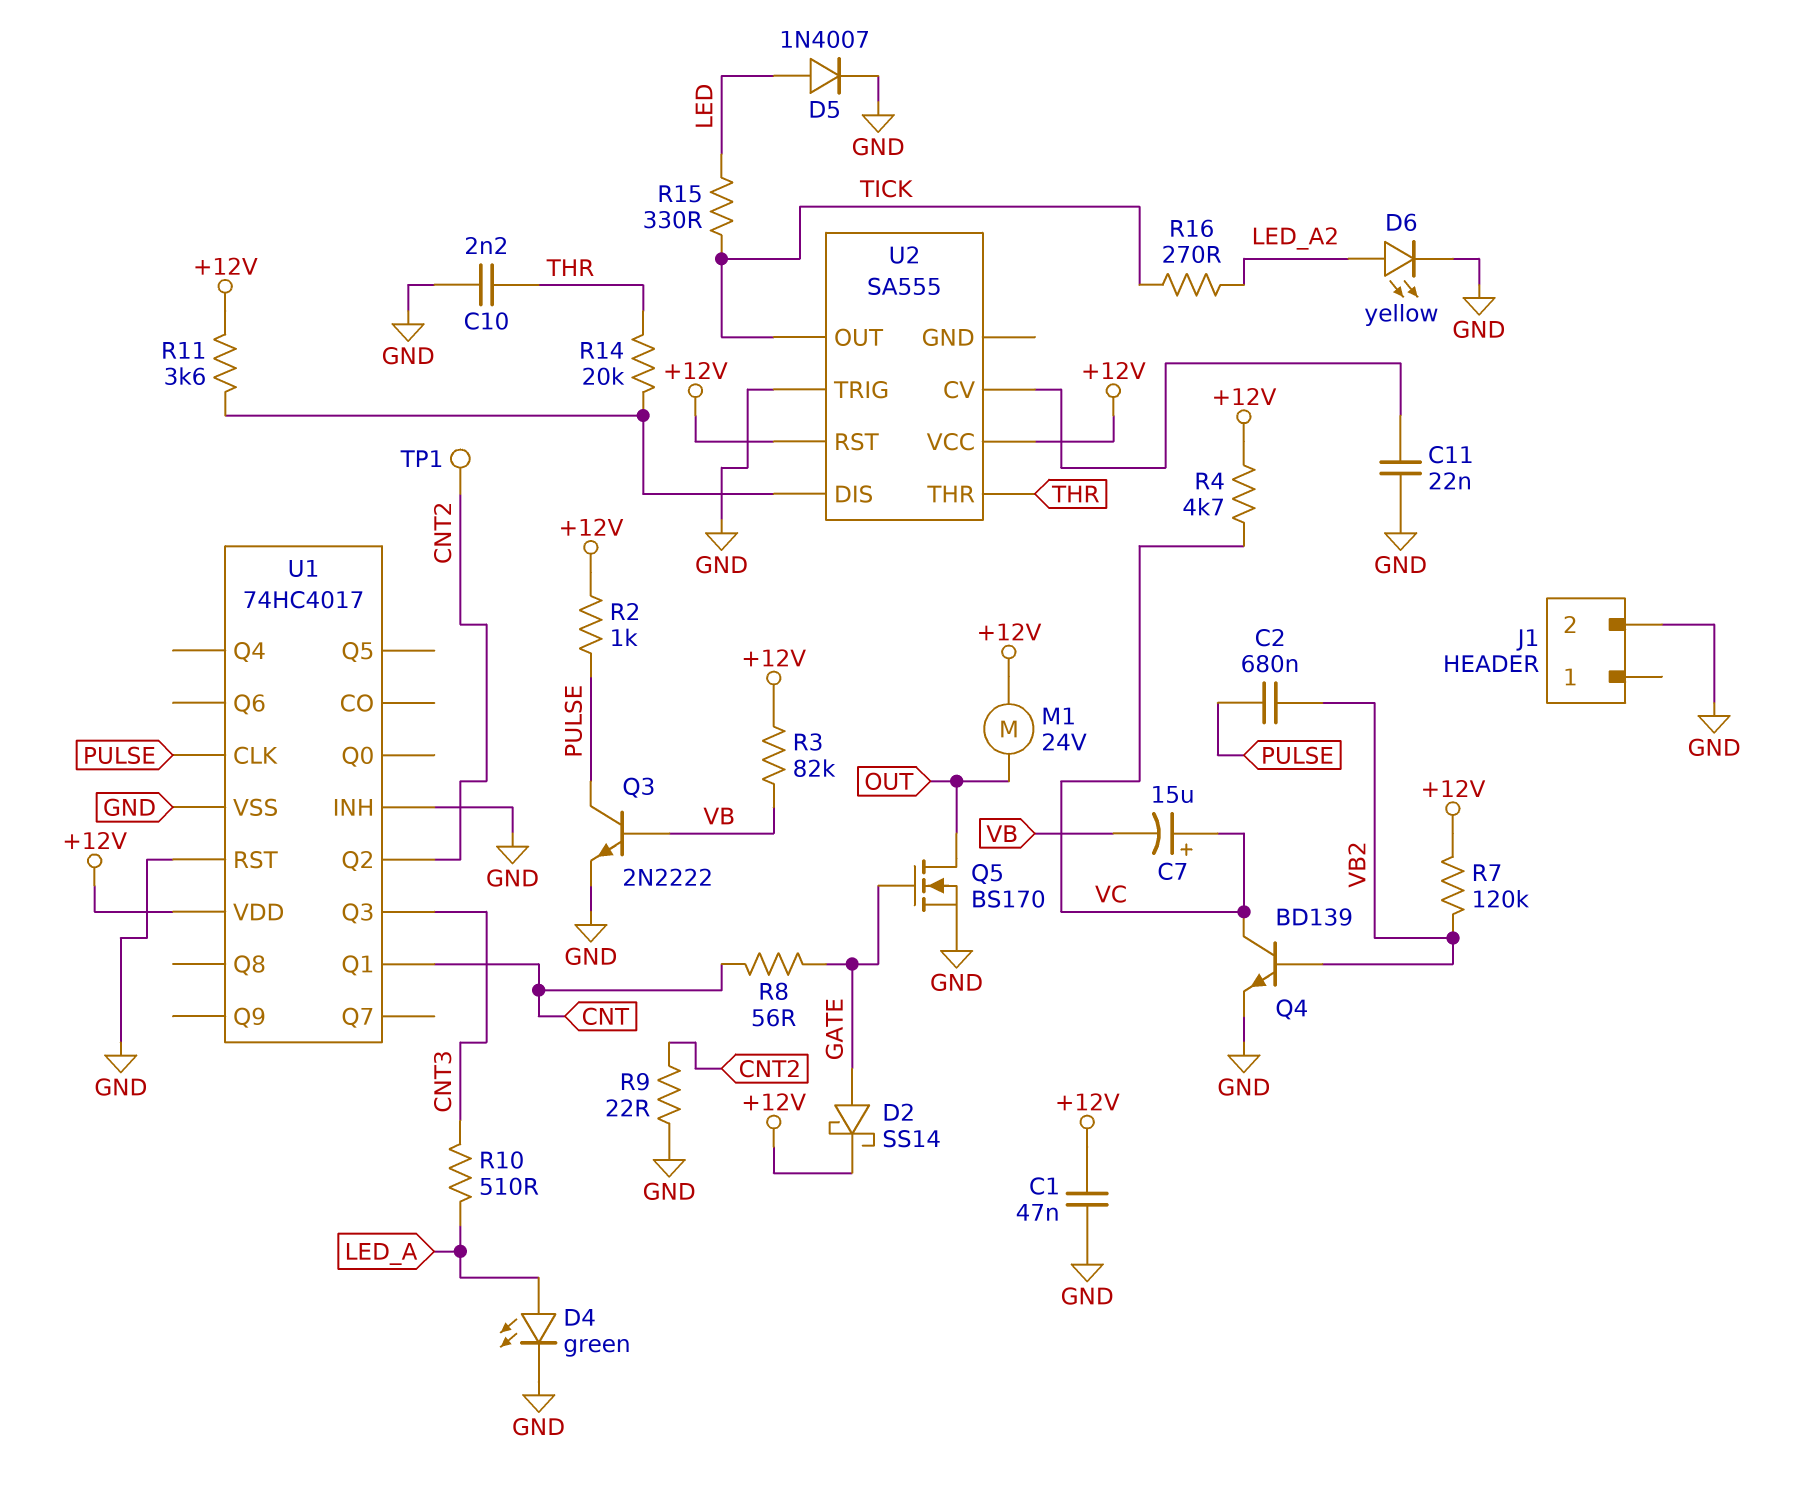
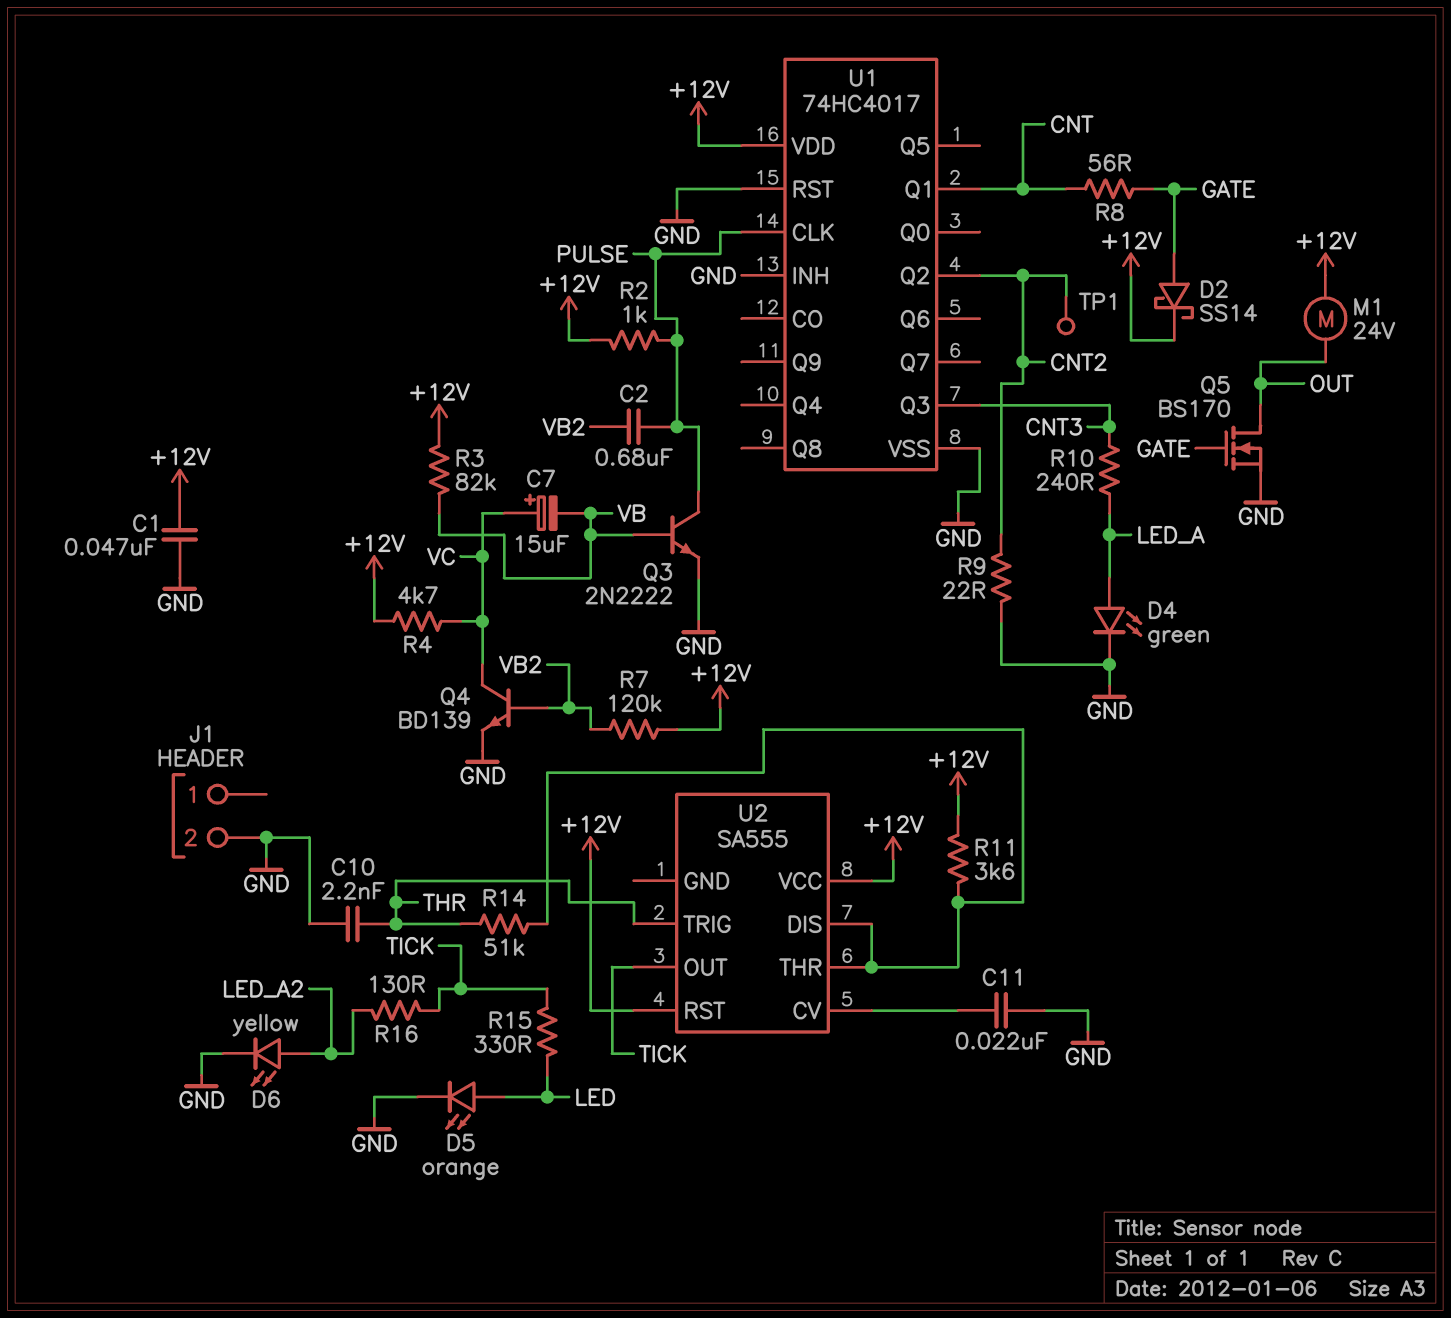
D5: diode 1N4007 (A LED, K GND) -> LED orange (A LED, K GND)
R10: 510 (CNT3, LED_A) -> 240 (CNT3, LED_A)
R14: 20k (THR, U2/DIS) -> 51k (THR, U2/DIS)
R16: 270 (LED_A2, TICK) -> 130 (LED_A2, TICK)
U2 pin THR: THR -> U2/DIS
U2 pin TRIG: GND -> THR

